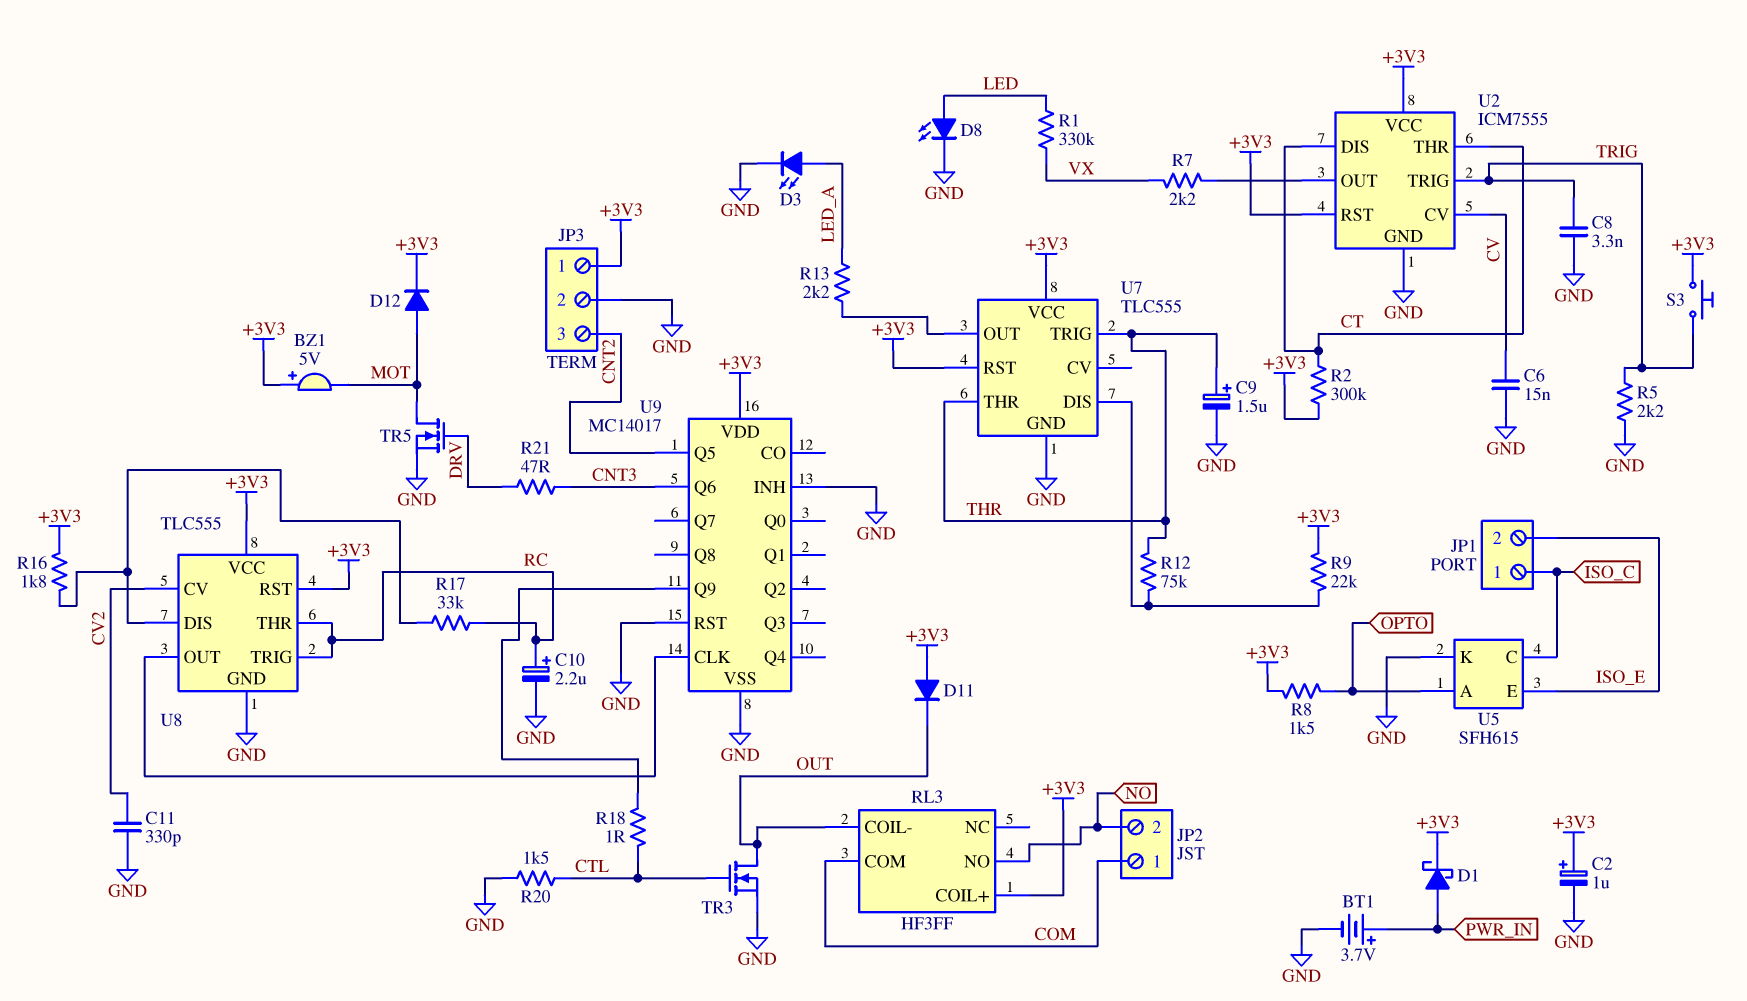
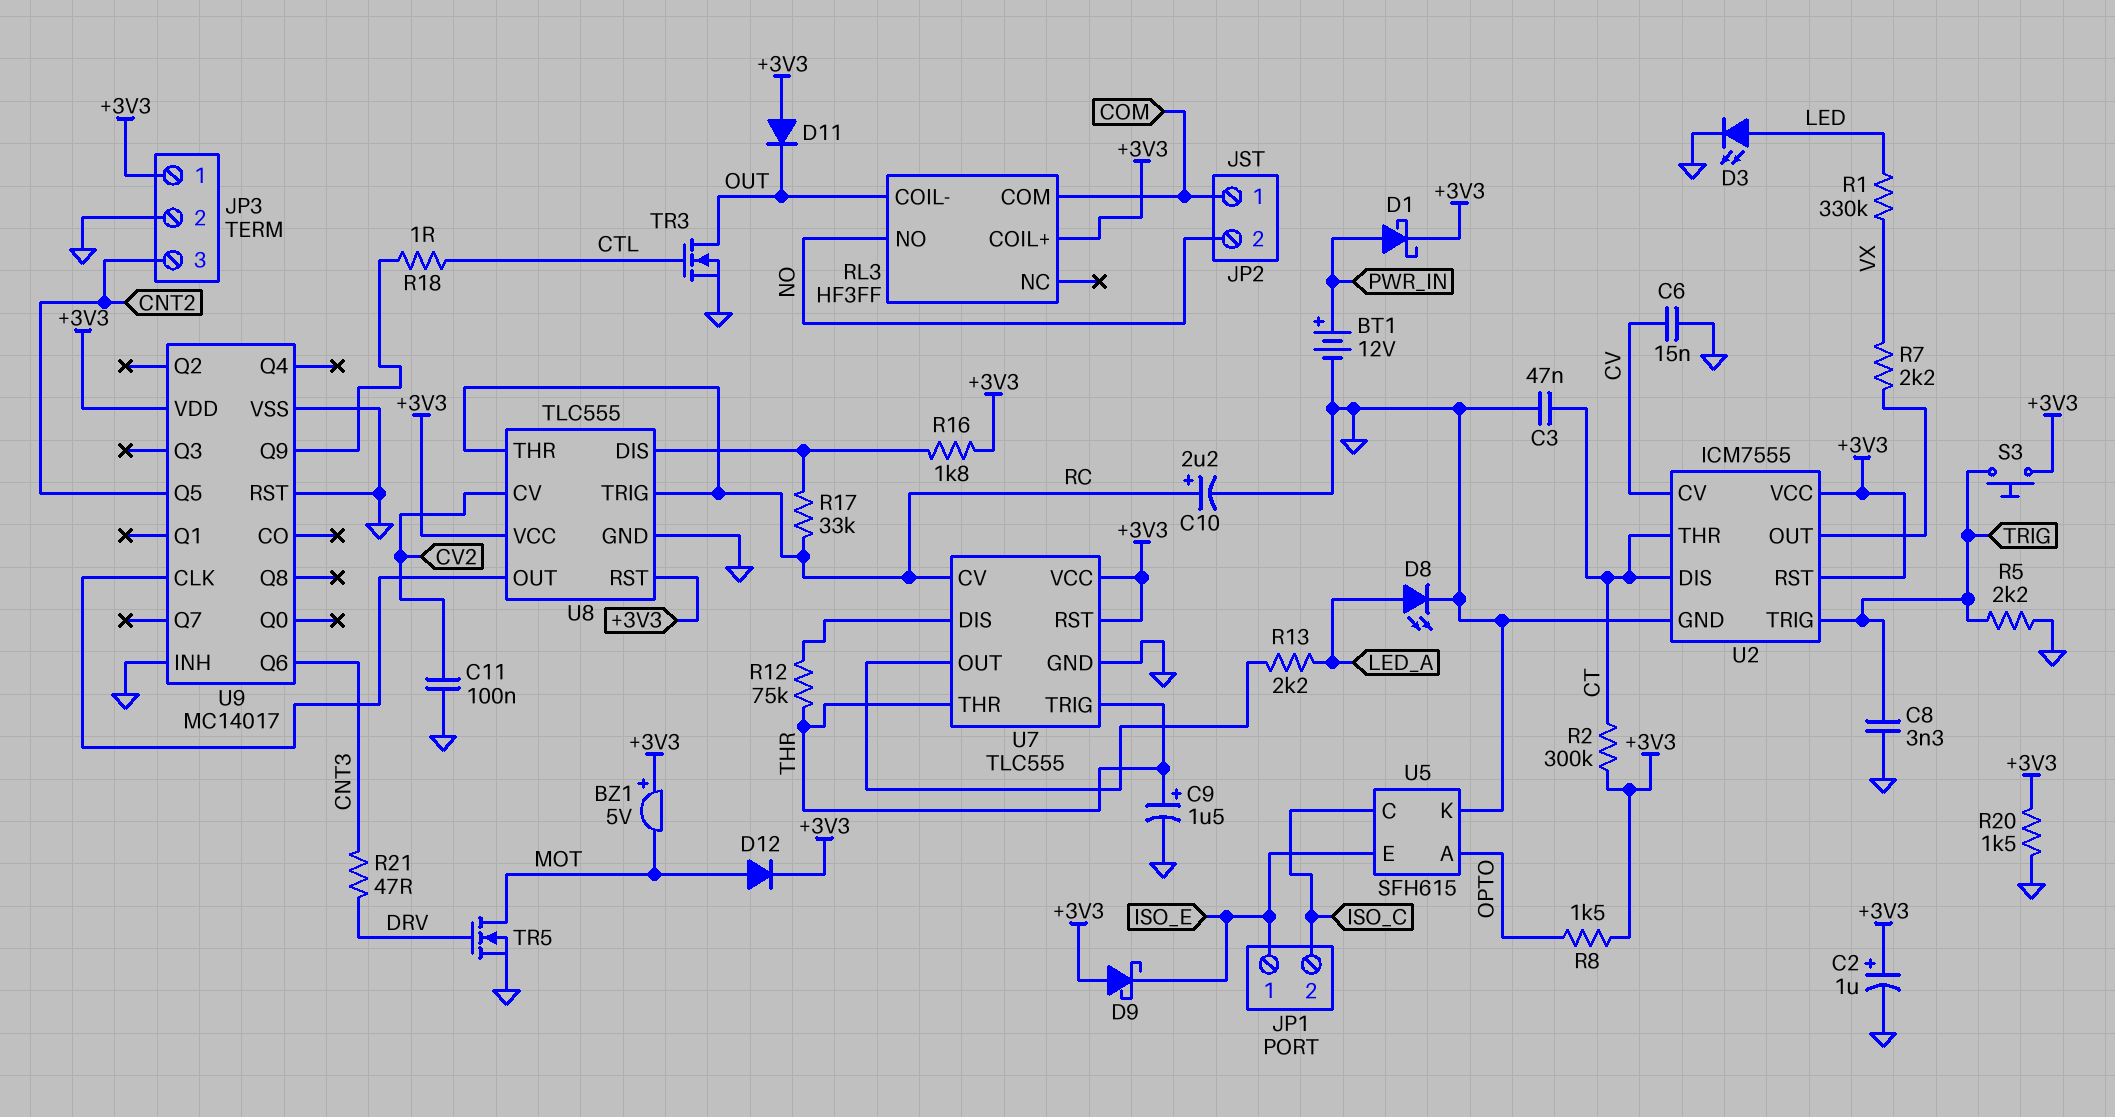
BT1: 3.7V (plus PWR_IN, minus GND) -> 12V (plus PWR_IN, minus GND)
C3: none -> 47nF (CT, GND)
C11: 330pF (CV2, GND) -> 100nF (CV2, GND)
D3: LED (A LED_A, K GND) -> LED (A LED, K GND)
D8: LED (A LED, K GND) -> LED (A LED_A, K GND)
D9: none -> schottky (A +3V3, K ISO_E)
JP1 pin 1: ISO_C -> ISO_E
JP1 pin 2: ISO_E -> ISO_C
R9: 22k (+3V3, U7/DIS) -> none
R20: 1.5k (CTL, GND) -> 1.5k (+3V3, GND)
U7 pin CV: none -> RC

